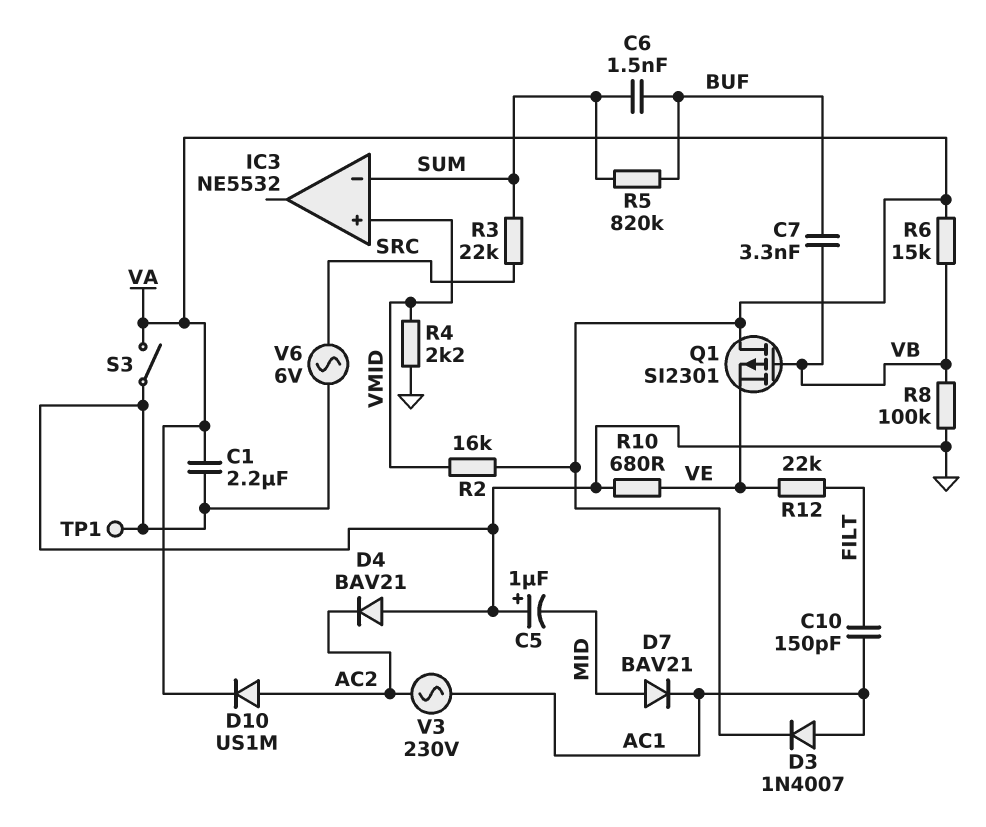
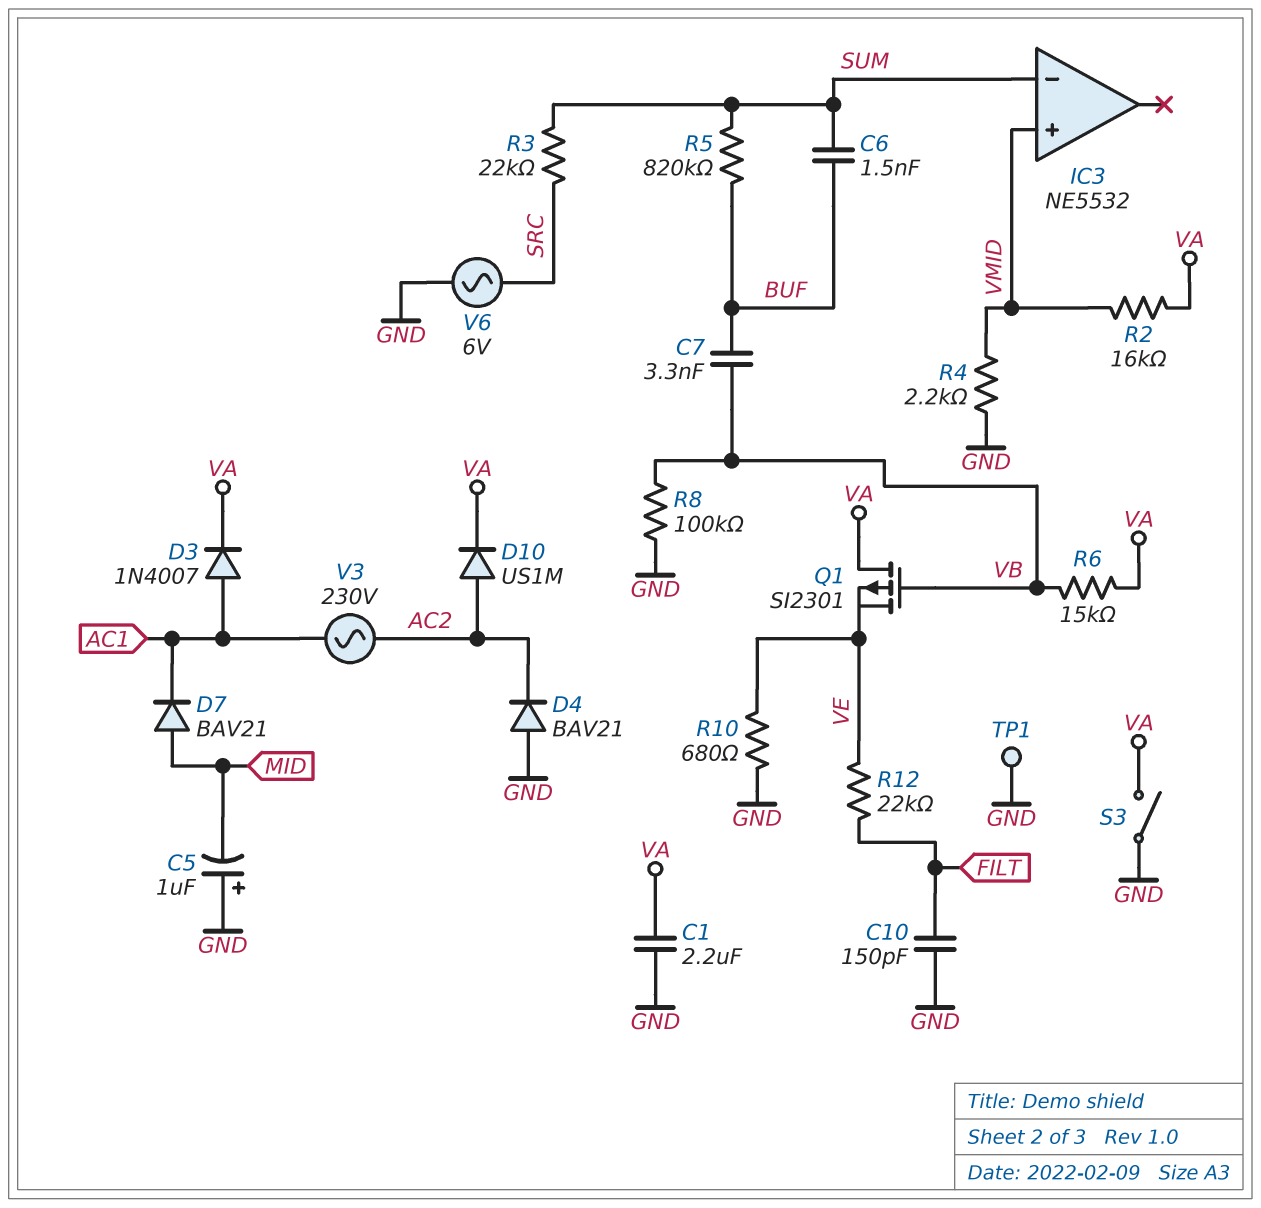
C10: 150pF (AC1, FILT) -> 150pF (FILT, GND)

